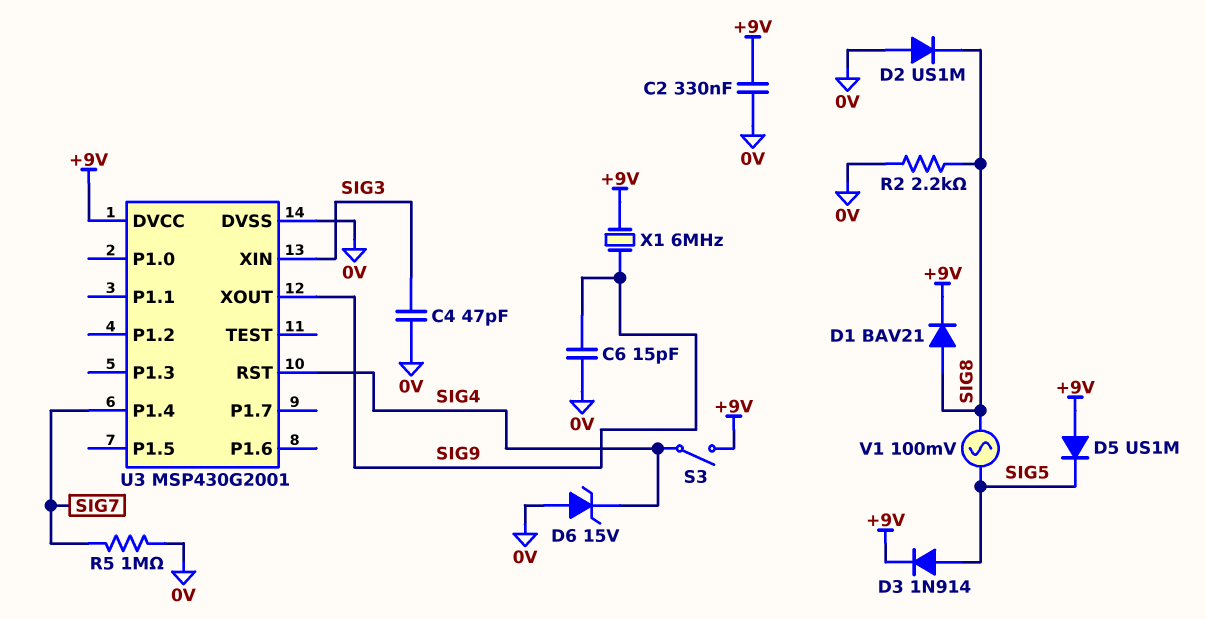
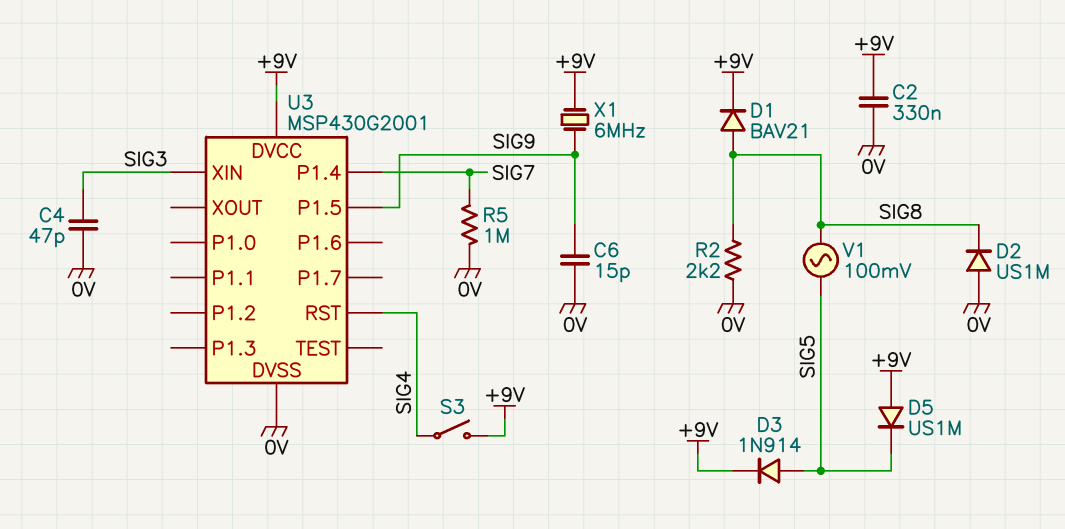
D6: zener 15V (A 0V, K SIG4) -> none
U3 pin P1.5: none -> SIG9
U3 pin XOUT: SIG9 -> none

